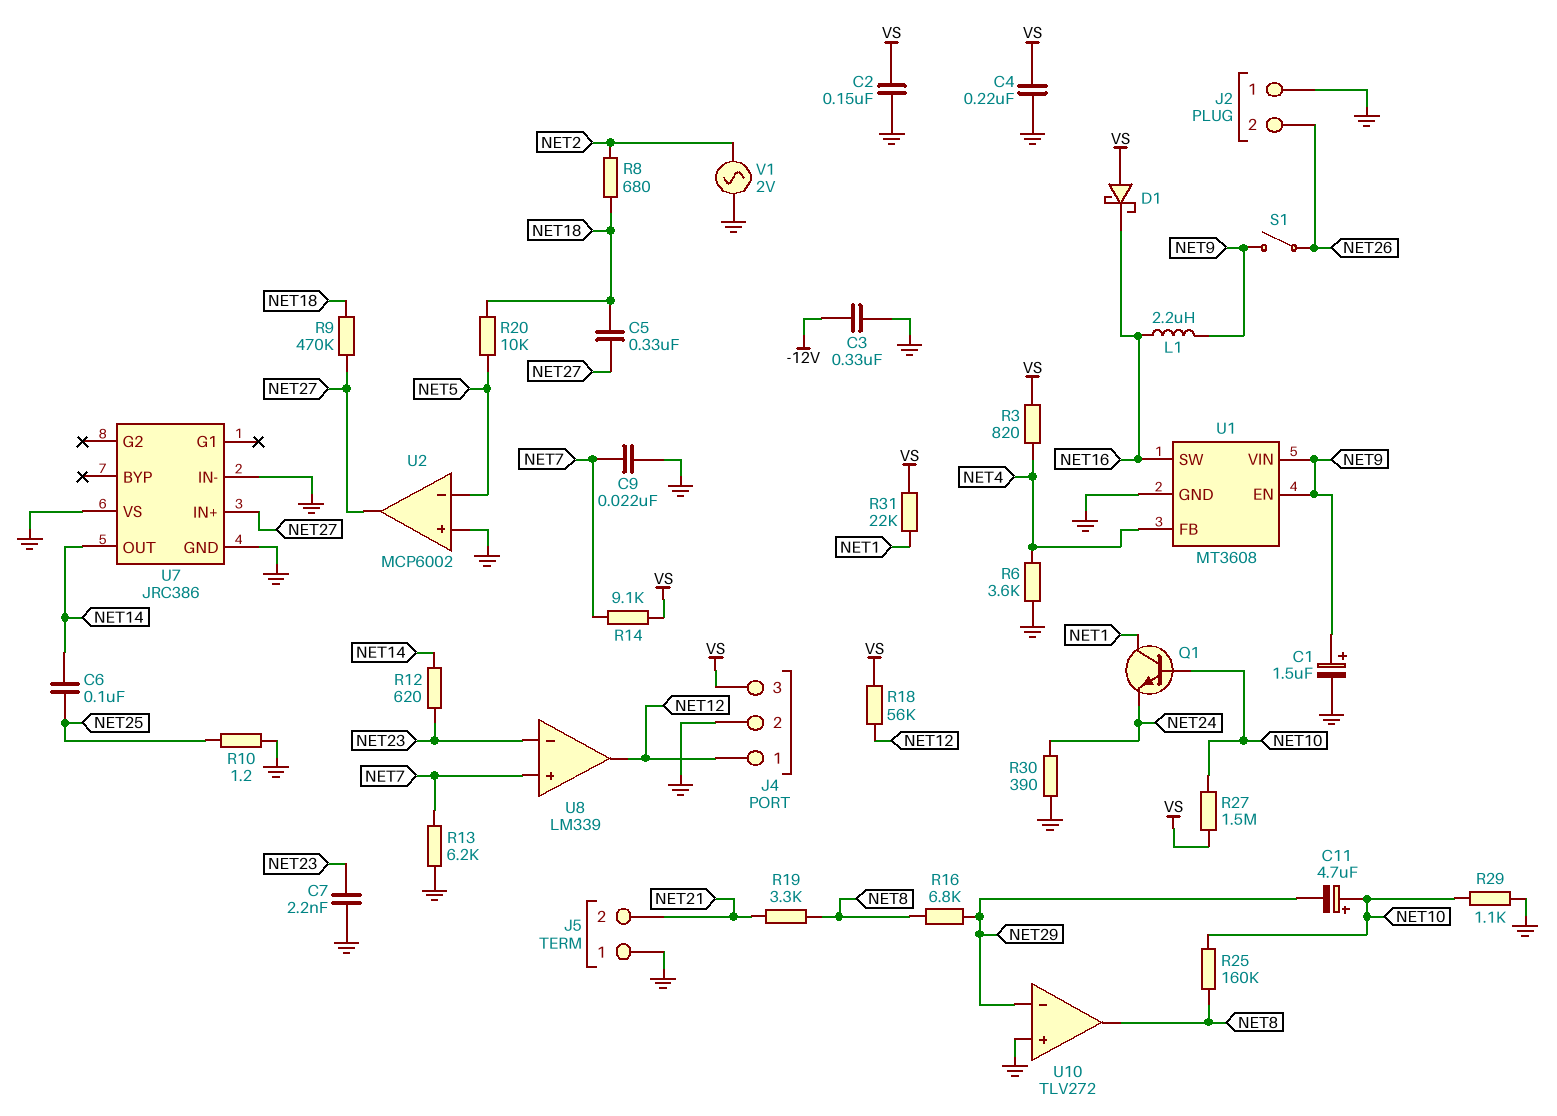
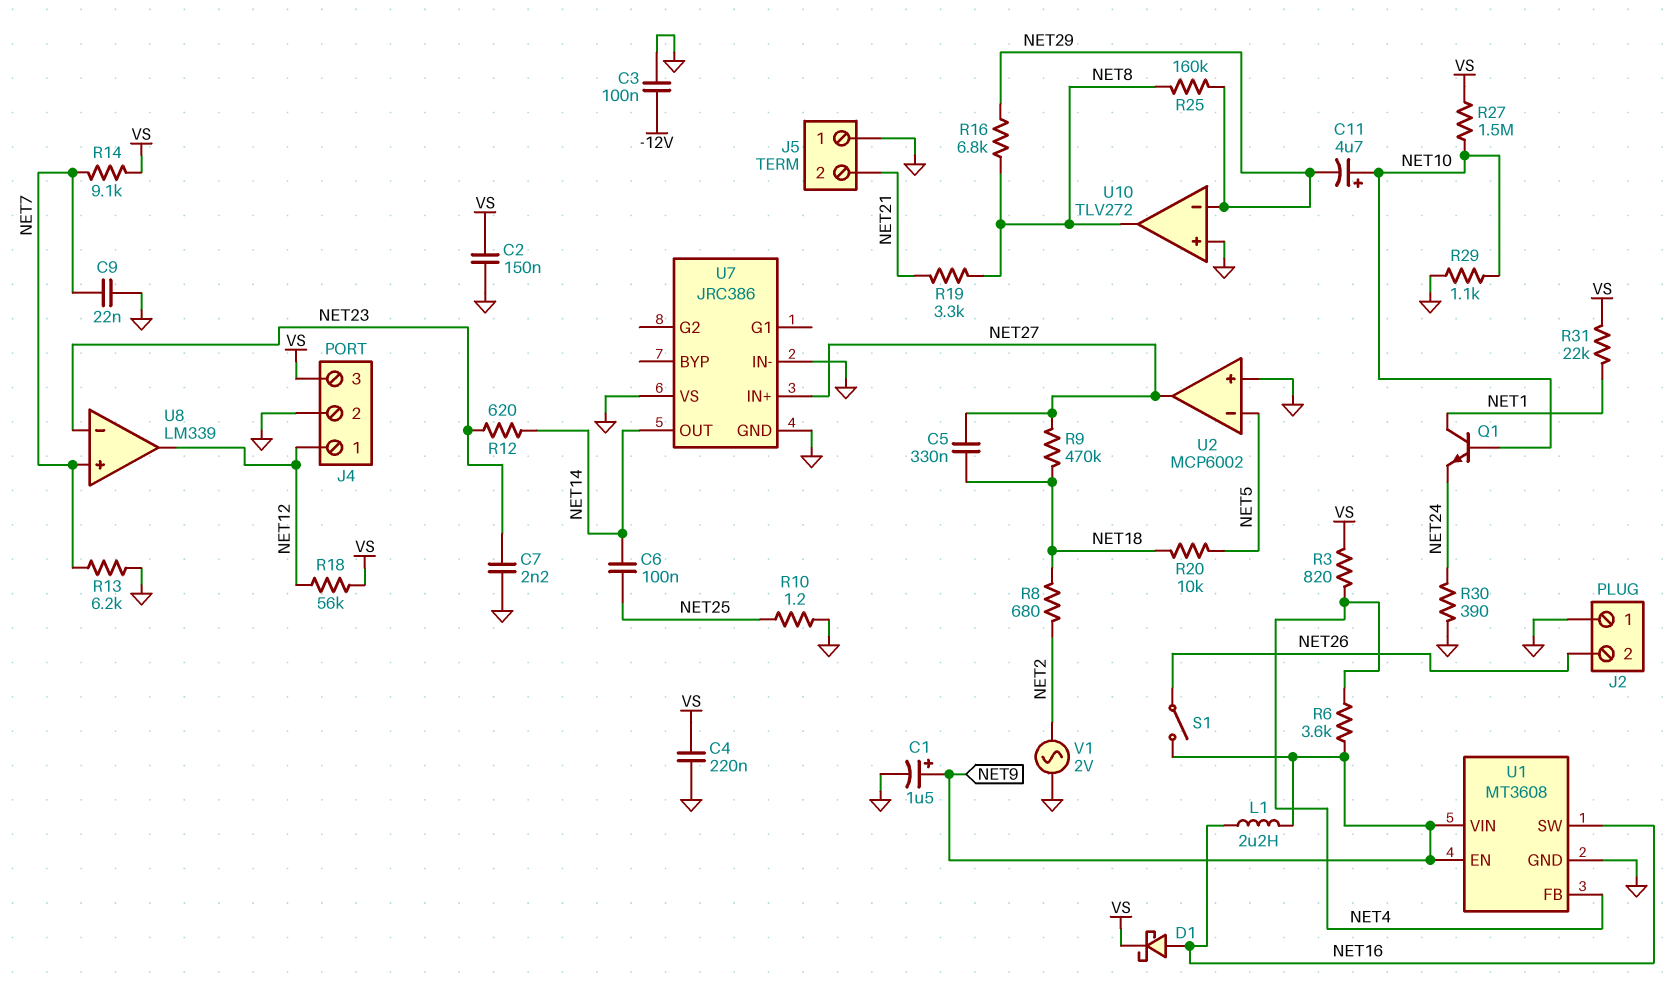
C3: 330nF (-12V, GND) -> 100nF (-12V, GND)
D1: schottky (A VS, K NET16) -> schottky (A NET16, K VS)
R6: 3.6k (GND, NET4) -> 3.6k (NET4, NET9)
R25: 160k (NET8, NET10) -> 160k (NET8, NET29)

